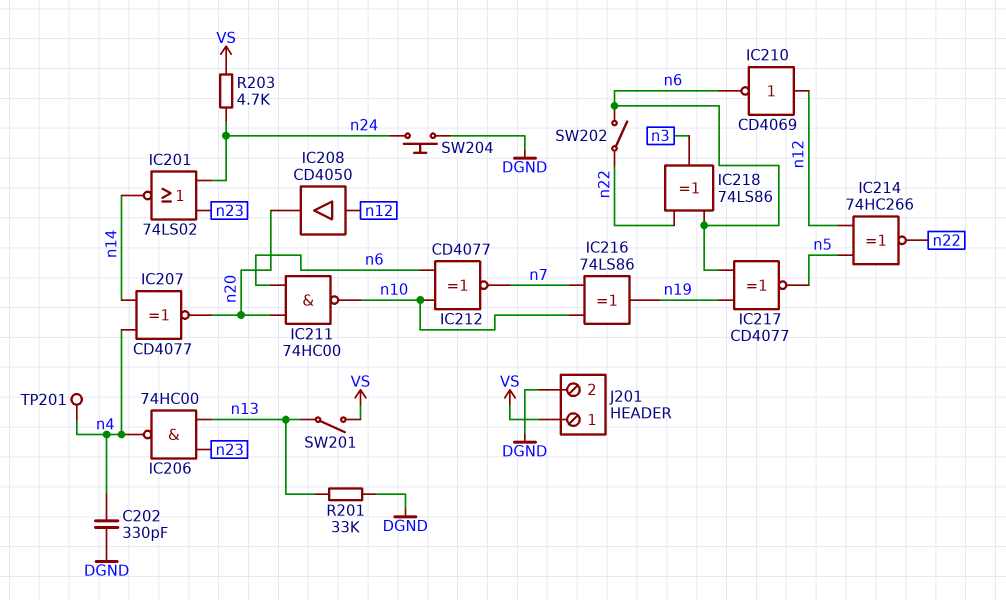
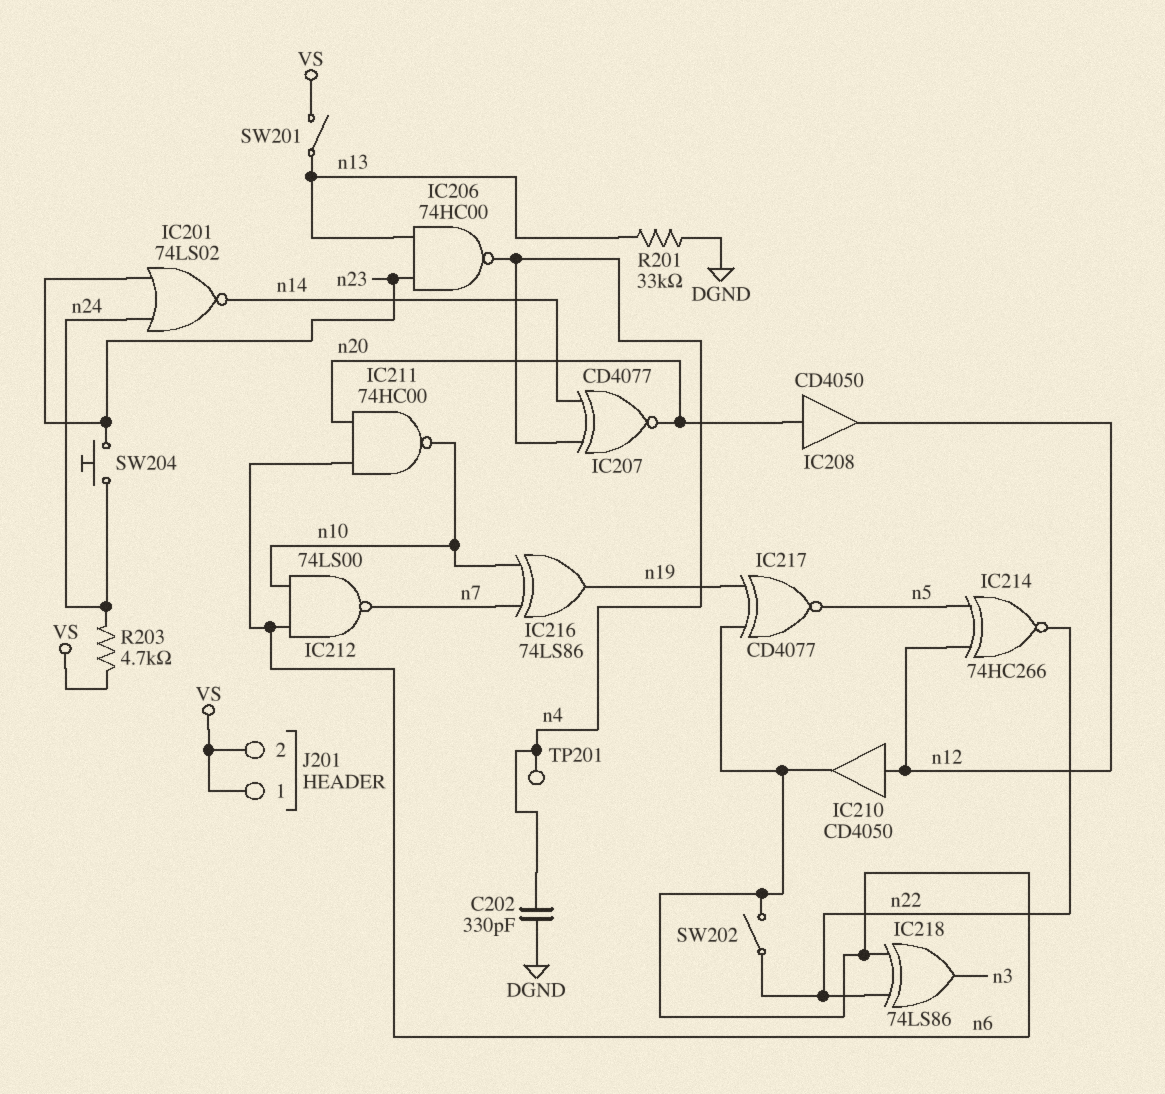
IC208: buffer CD4050 (in n12, out n20) -> buffer CD4050 (in n20, out n12)
IC210: NOT CD4069 (in n12, out n6) -> buffer CD4050 (in n12, out n6)
IC212: XNOR CD4077 (in n6, in n10, out n7) -> NAND 74LS00 (in n6, in n10, out n7)
J201 pin 2: DGND -> VS
SW204: button (DGND, n24) -> button (n23, n24)

